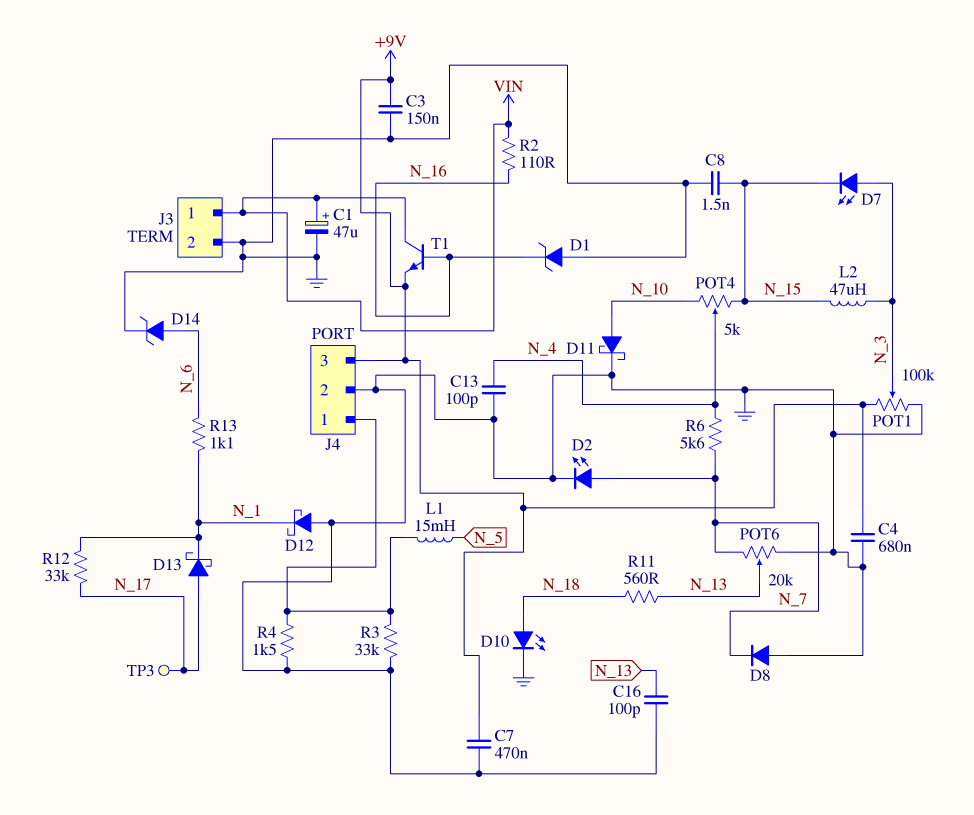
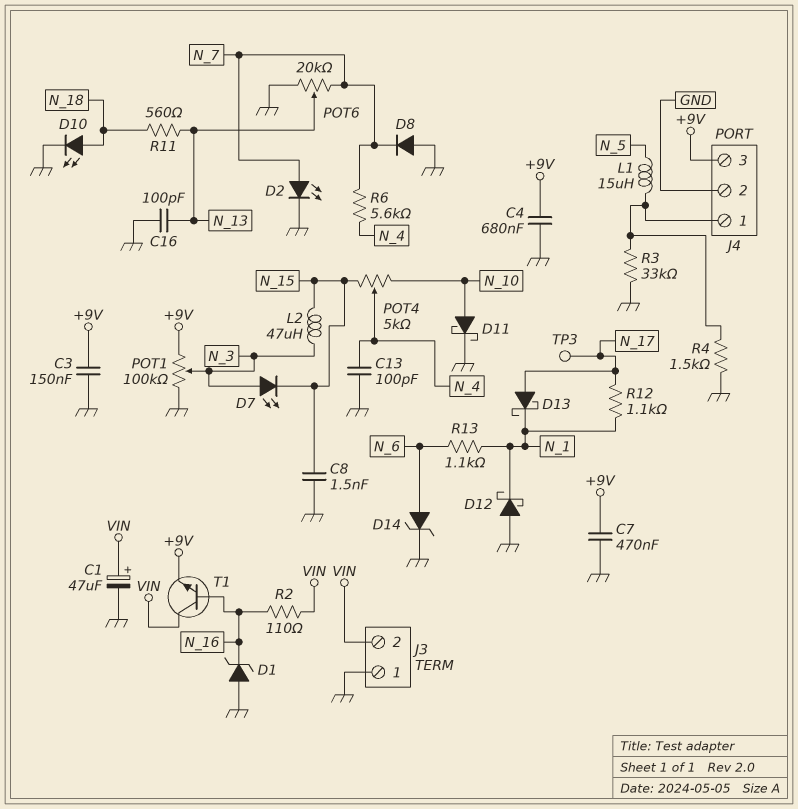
J3 pin 1: VIN -> GND
J3 pin 2: GND -> VIN
L1: 15mH (J4/1, N_5) -> 15uH (J4/1, N_5)
R12: 33k (N_1, N_17) -> 1.1k (N_1, N_17)

